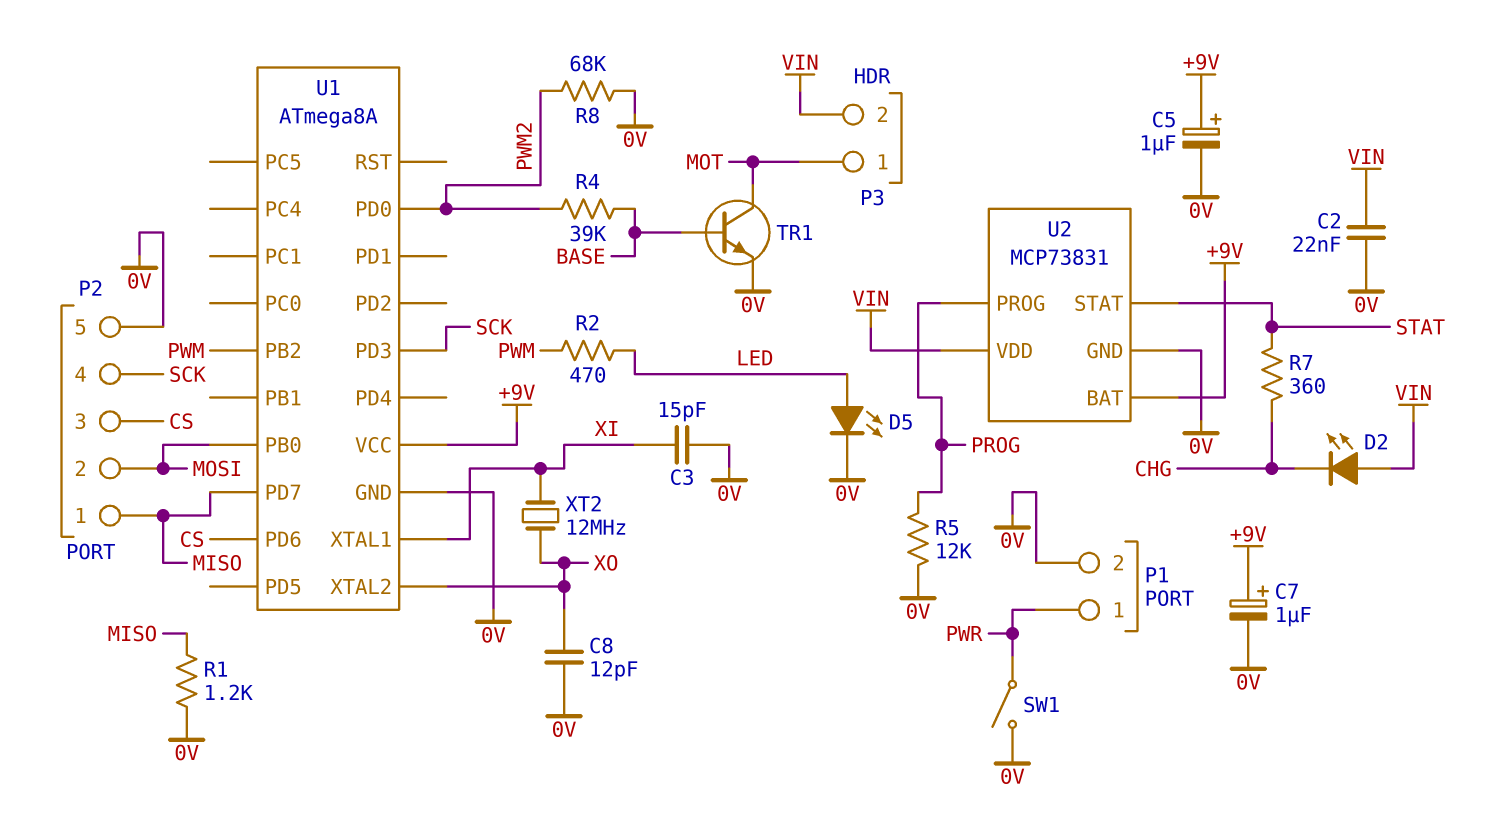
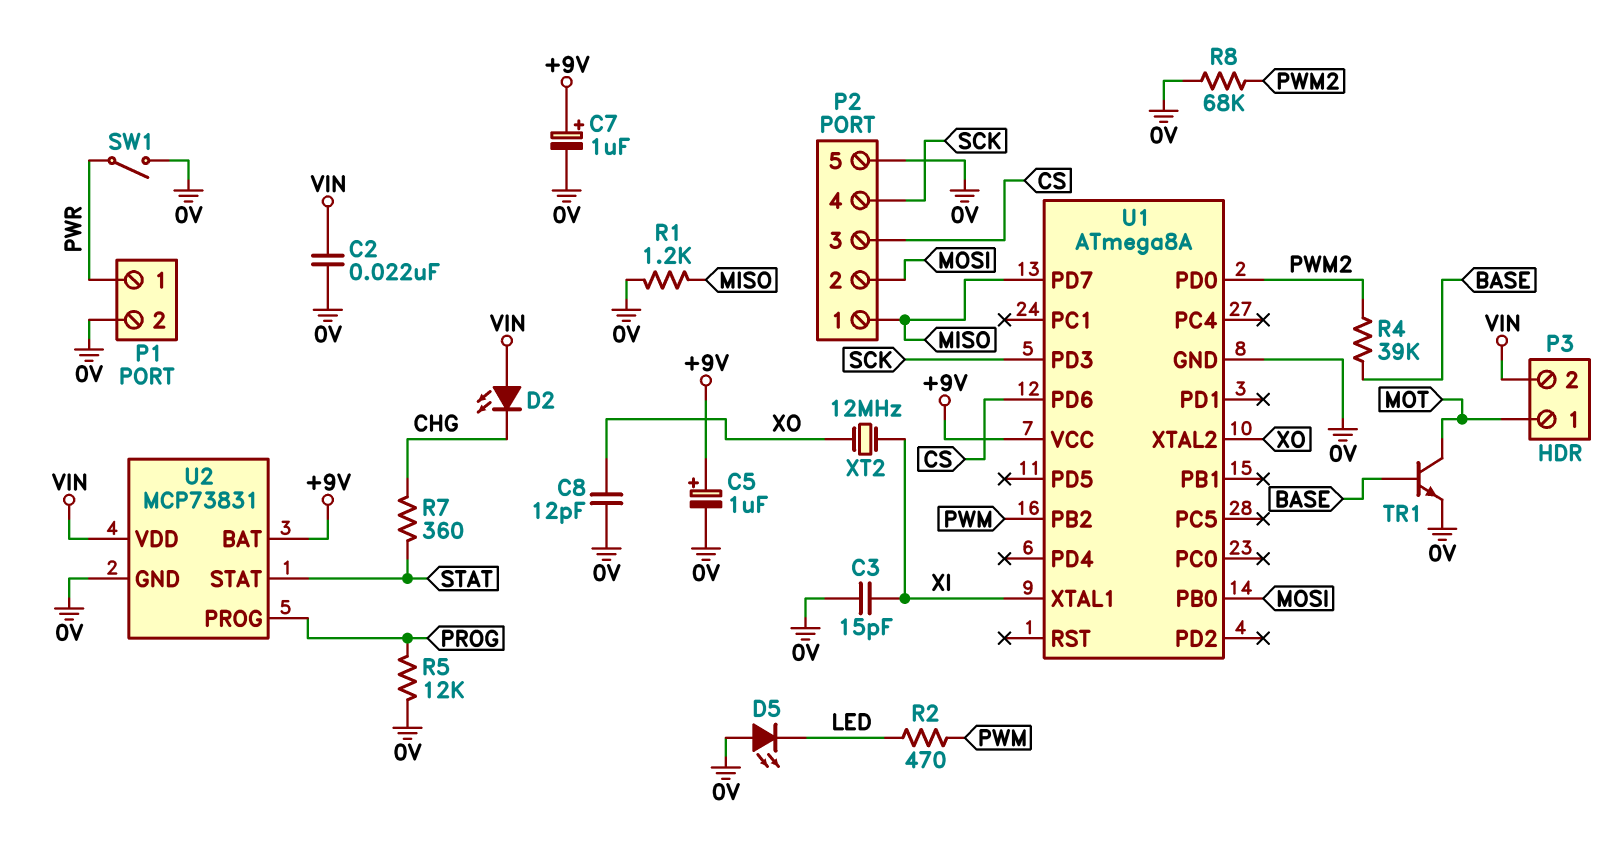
D5: LED (A LED, K 0V) -> LED (A 0V, K LED)

